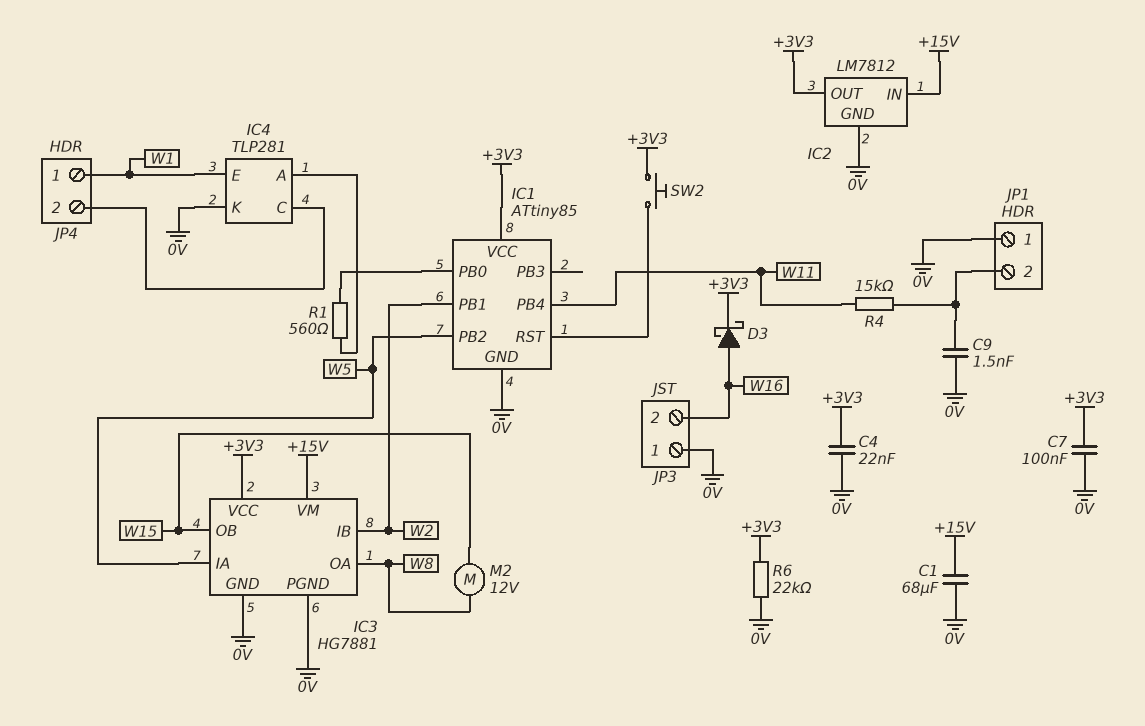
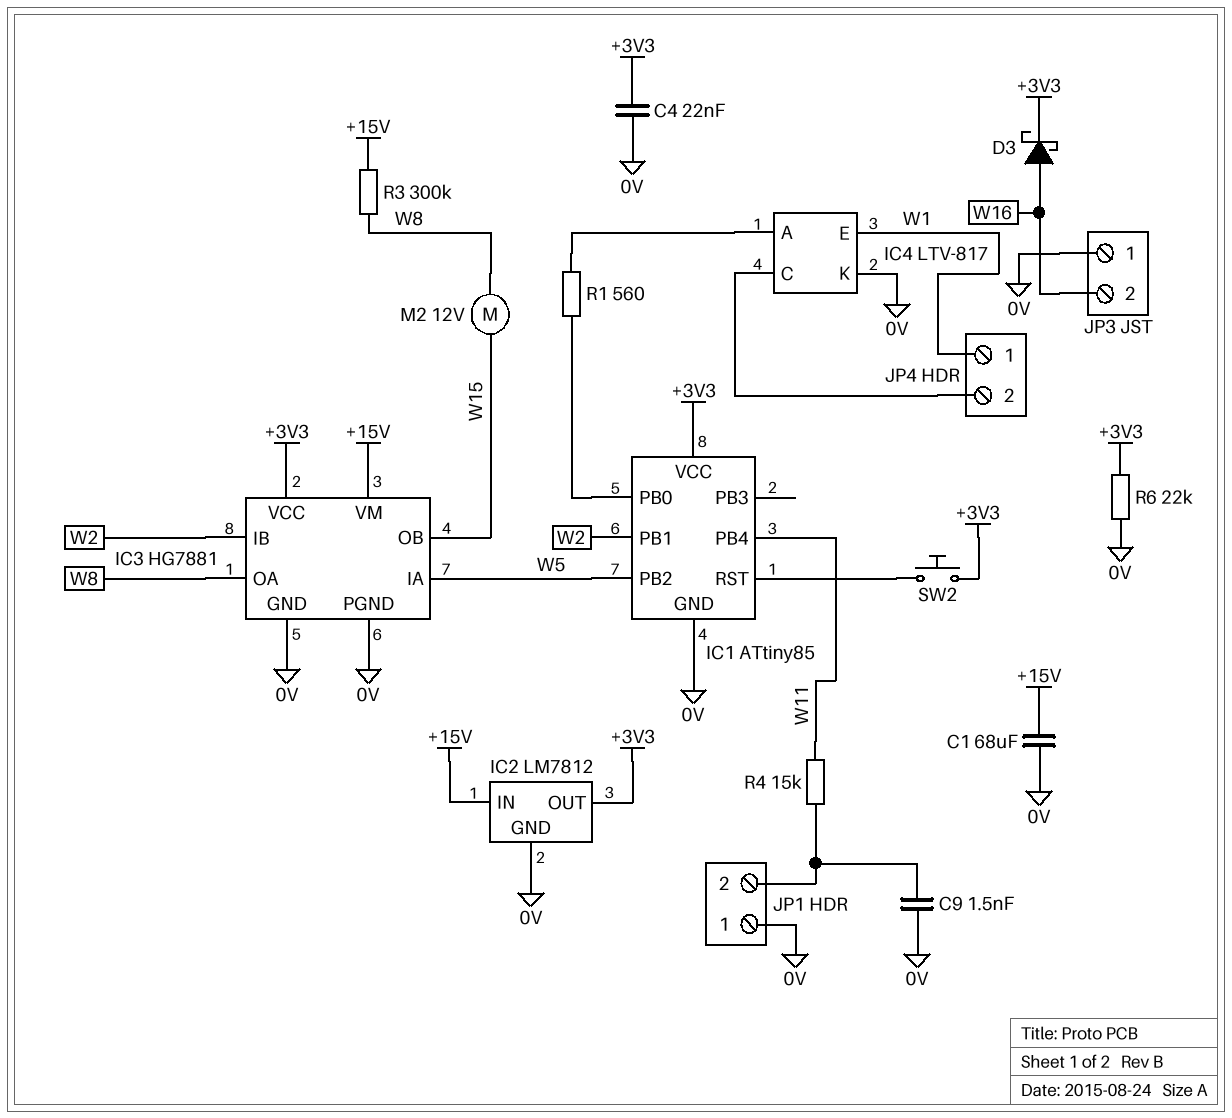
C7: 100nF (+3V3, 0V) -> none
IC4: TLP281 -> LTV-817
R3: none -> 300k (+15V, W8)

